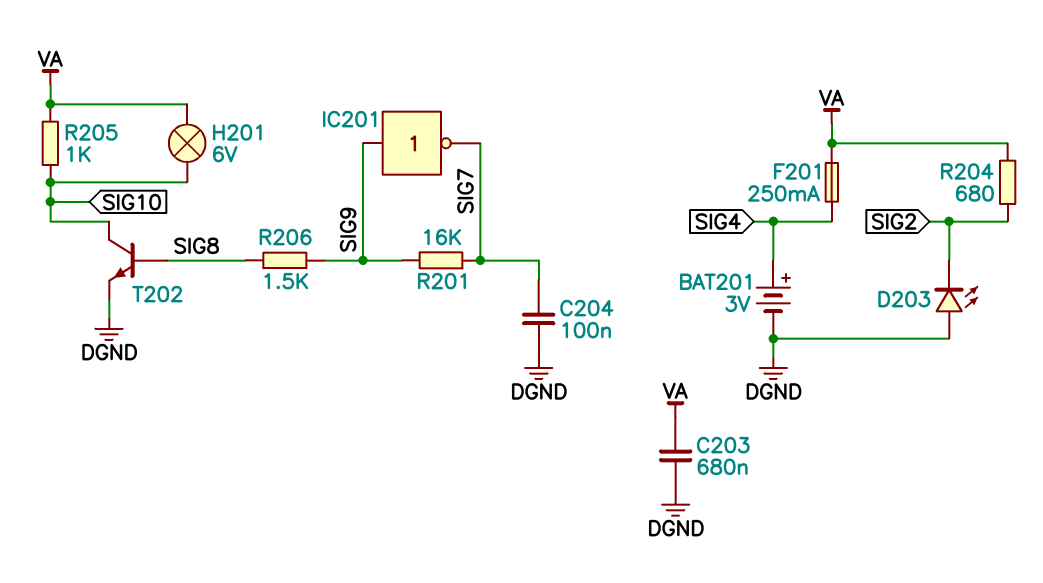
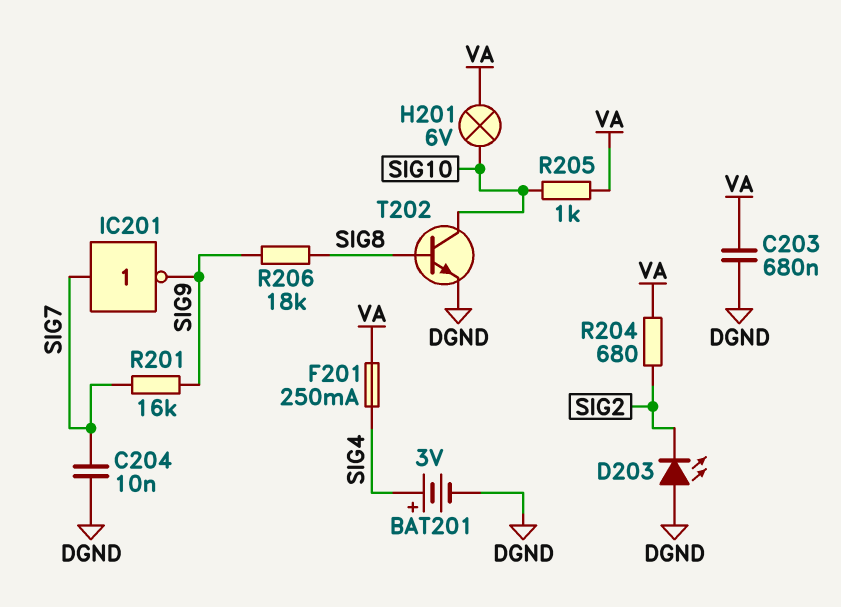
C204: 100nF (DGND, SIG7) -> 10nF (DGND, SIG7)
IC201: NOT (in SIG9, out SIG7) -> NOT (in SIG7, out SIG9)
R206: 1.5k (SIG8, SIG9) -> 18k (SIG8, SIG9)

